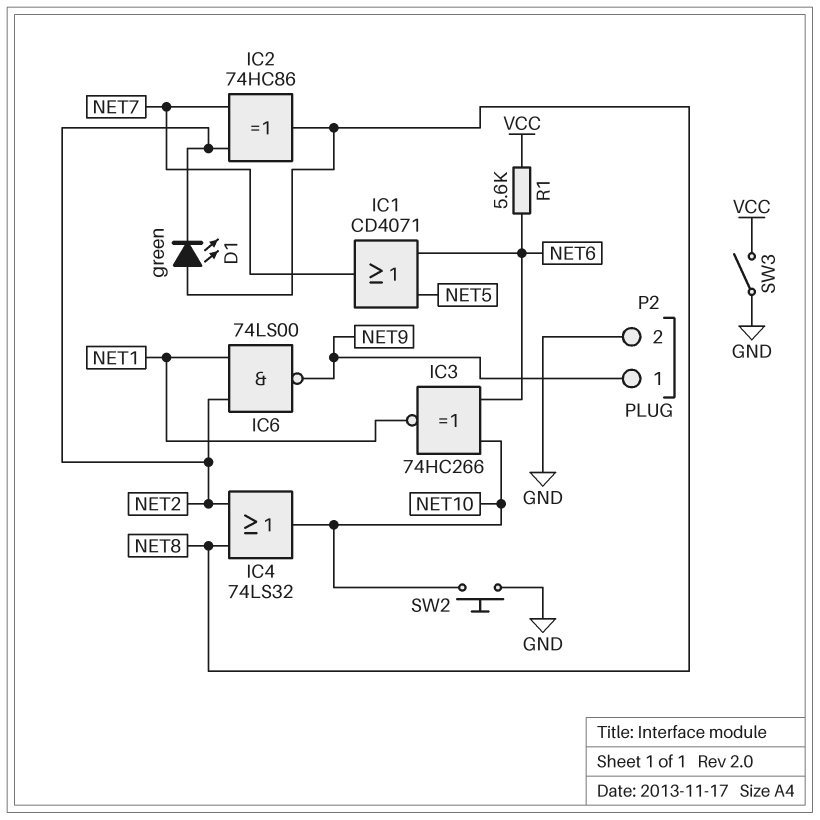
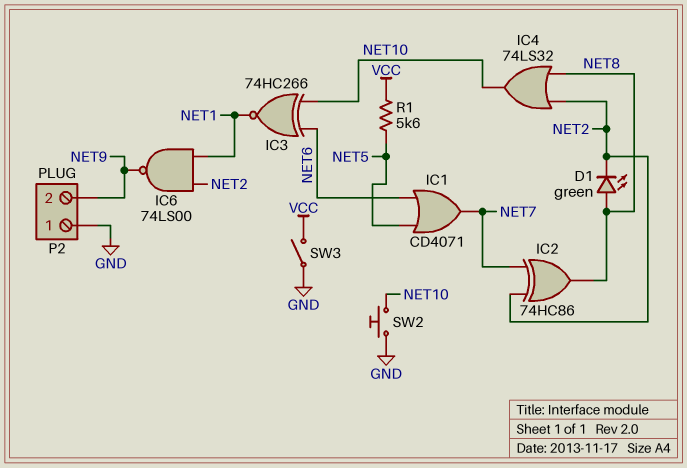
P2 pin 1: NET9 -> GND
P2 pin 2: GND -> NET9
R1: 5.6k (NET6, VCC) -> 5.6k (NET5, VCC)

